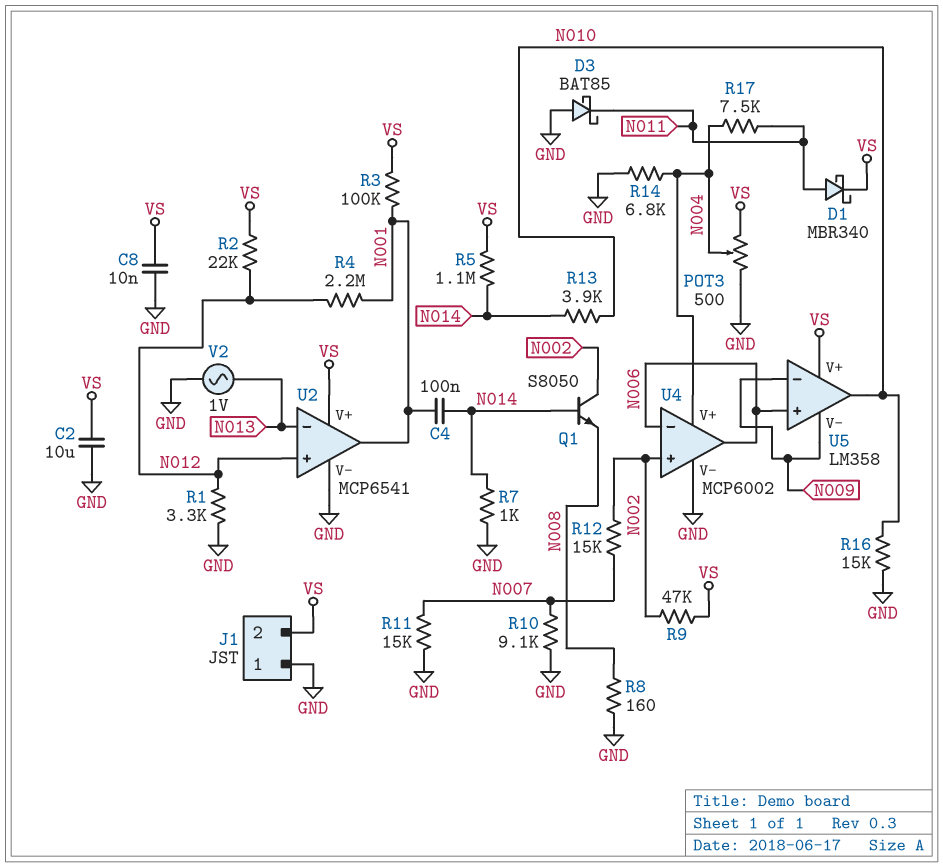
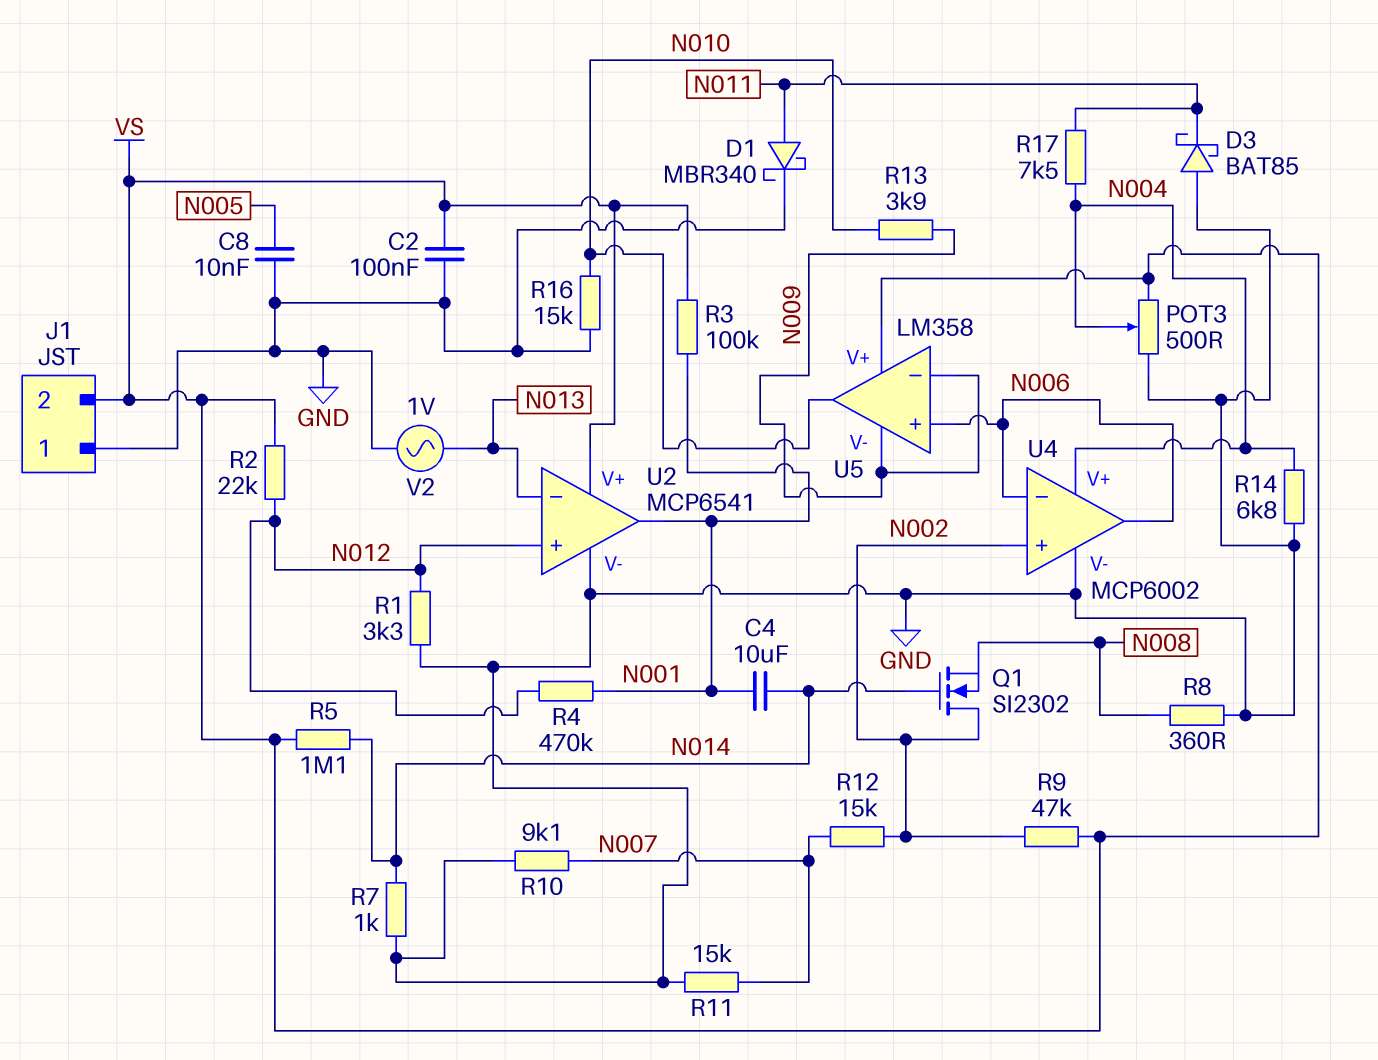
C2: 10uF (GND, VS) -> 100nF (GND, VS)
C4: 100nF (N001, N014) -> 10uF (N001, N014)
C8: 10nF (GND, VS) -> 10nF (GND, N005)
D1: schottky MBR340 (A N011, K VS) -> schottky MBR340 (A N011, K GND)
Q1: NPN S8050 (B N014, C N002, E N008) -> NMOS SI2302 (G N014, D N002, S N008)
R4: 2.2M (N001, N012) -> 470k (N001, N012)
R8: 160 (GND, N008) -> 360 (GND, N008)
R13: 3.9k (N010, N014) -> 3.9k (N009, N010)

